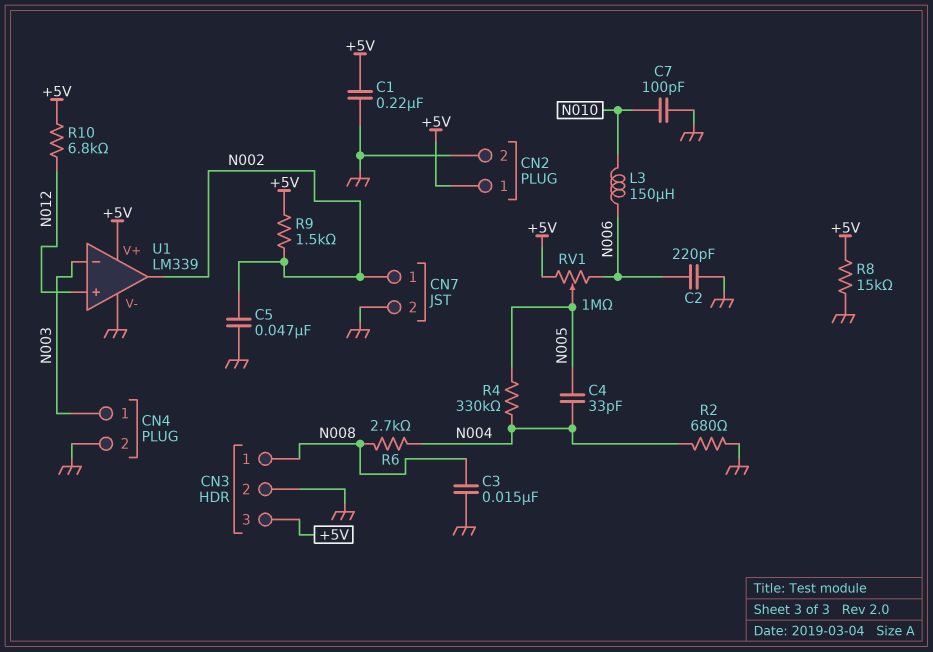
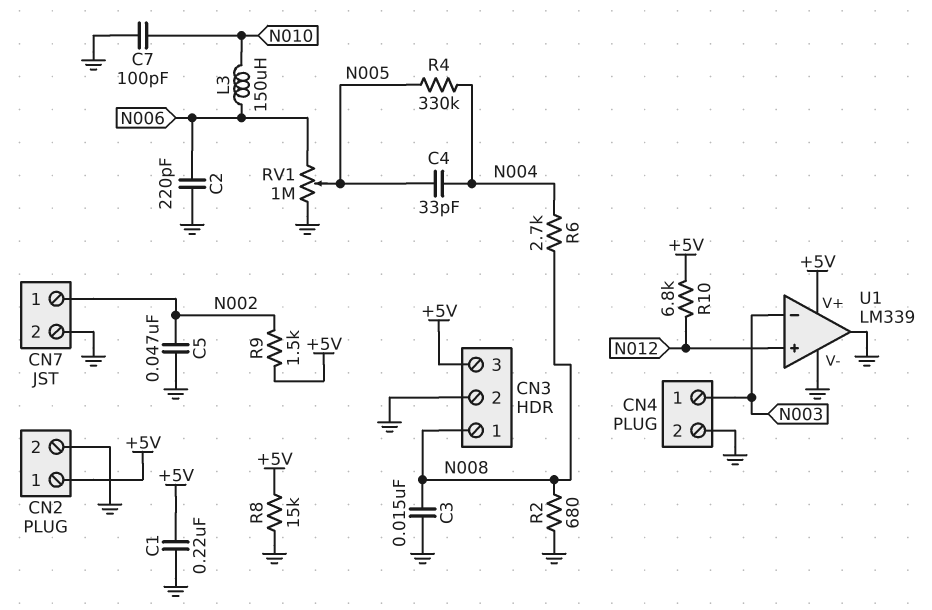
R2: 680 (GND, N004) -> 680 (GND, N008)
RV1: 1M (+5V, N006, wiper N005) -> 1M (GND, N006, wiper N005)
U1 pin out: N002 -> GND

